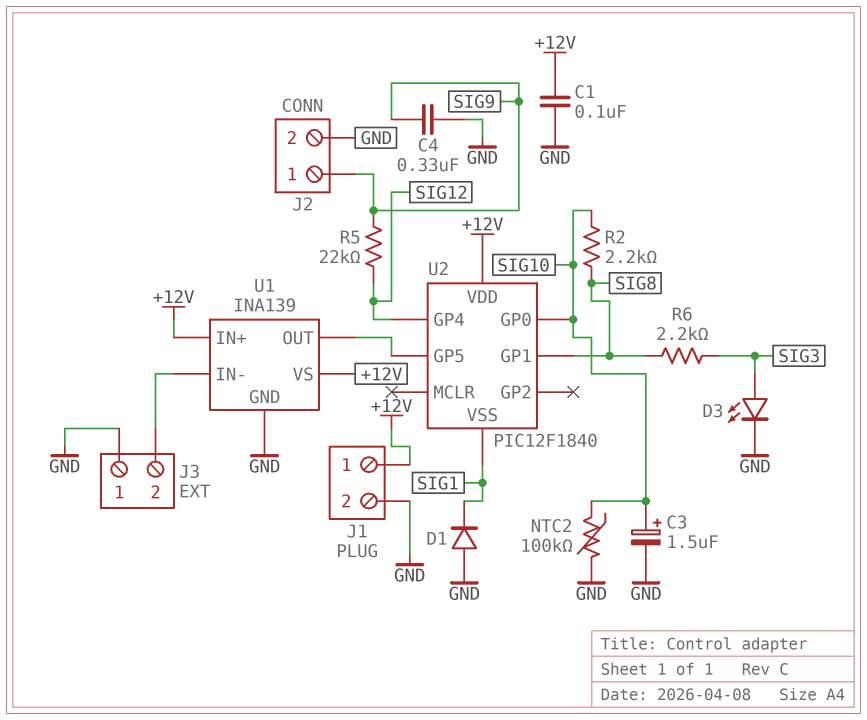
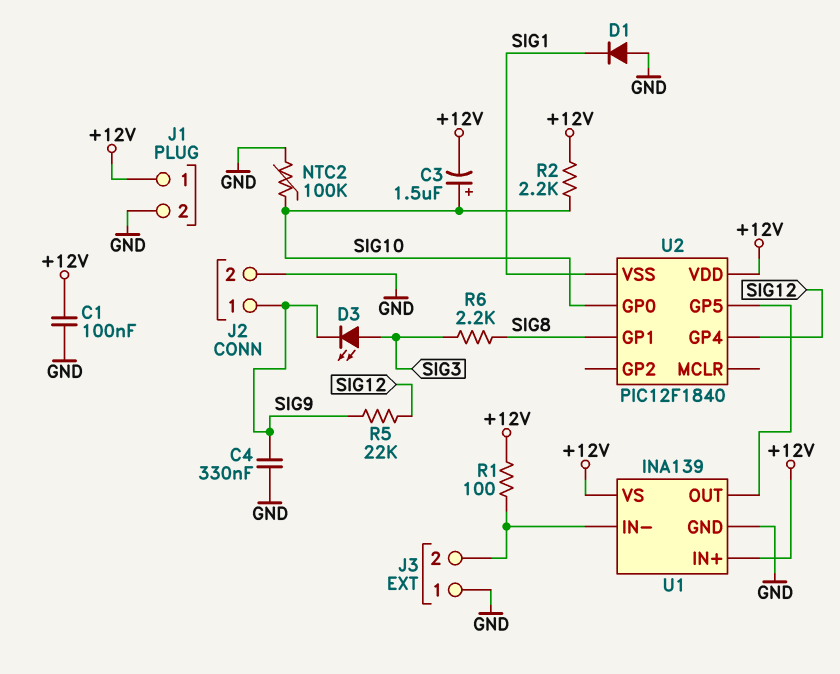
C3: 1.5uF (plus SIG10, minus GND) -> 1.5uF (plus SIG10, minus +12V)
D3: LED (A SIG3, K GND) -> LED (A SIG3, K SIG9)
R1: none -> 100 (+12V, J3/2)
R2: 2.2k (SIG8, SIG10) -> 2.2k (+12V, SIG10)

